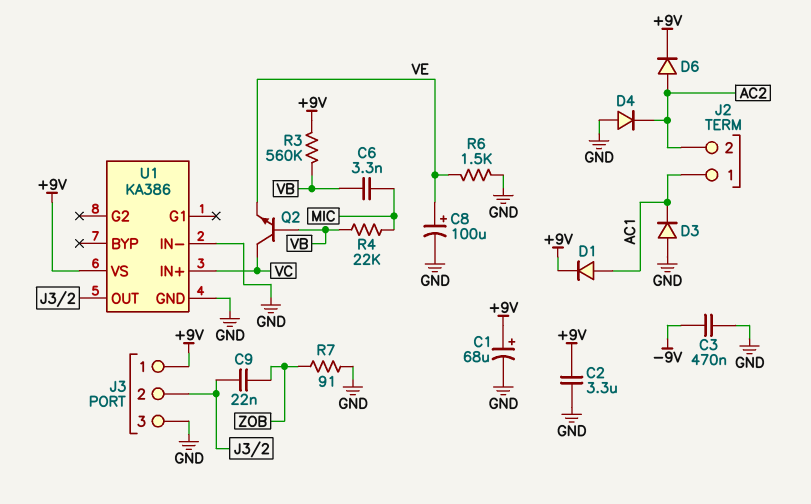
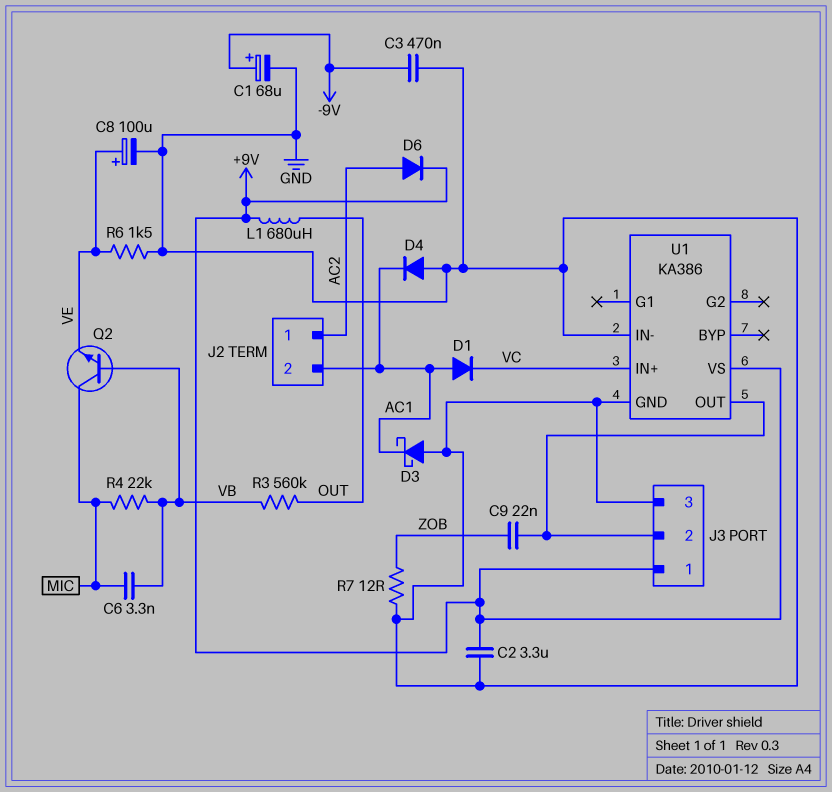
C1: 68uF (plus +9V, minus GND) -> 68uF (plus -9V, minus GND)
D1: diode (A AC1, K +9V) -> diode (A AC1, K VC)
D3: diode (A GND, K AC1) -> schottky (A GND, K AC1)
D4: diode (A GND, K AC2) -> diode (A GND, K AC1)
J2 pin 1: AC1 -> AC2
J2 pin 2: AC2 -> AC1
L1: none -> 680uH (+9V, OUT)
Q2: NPN (B VB, C VC, E VE) -> NPN (B VB, C MIC, E VE)
R3: 560k (+9V, VB) -> 560k (OUT, VB)
R7: 91 (GND, ZOB) -> 12 (GND, ZOB)

